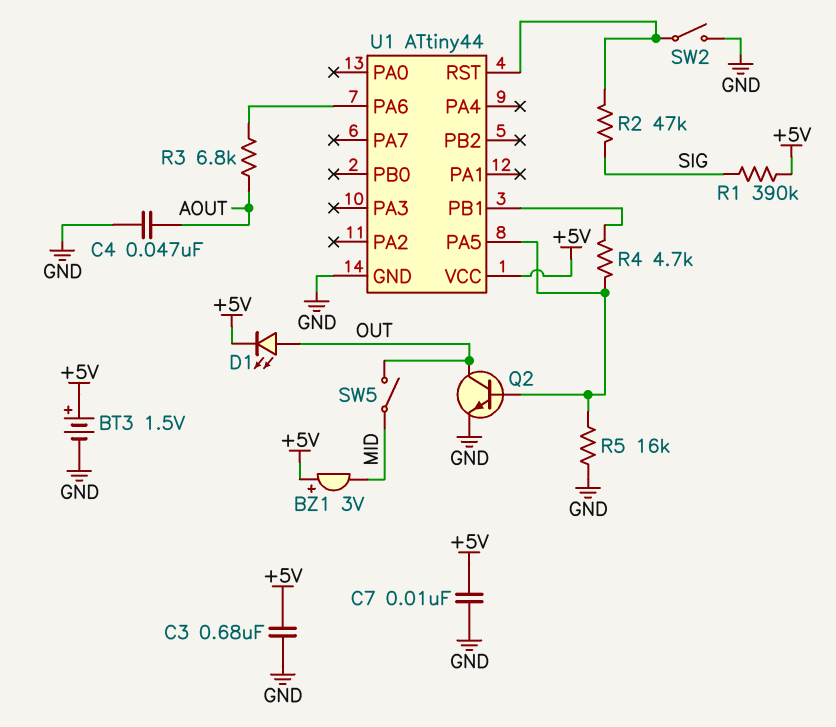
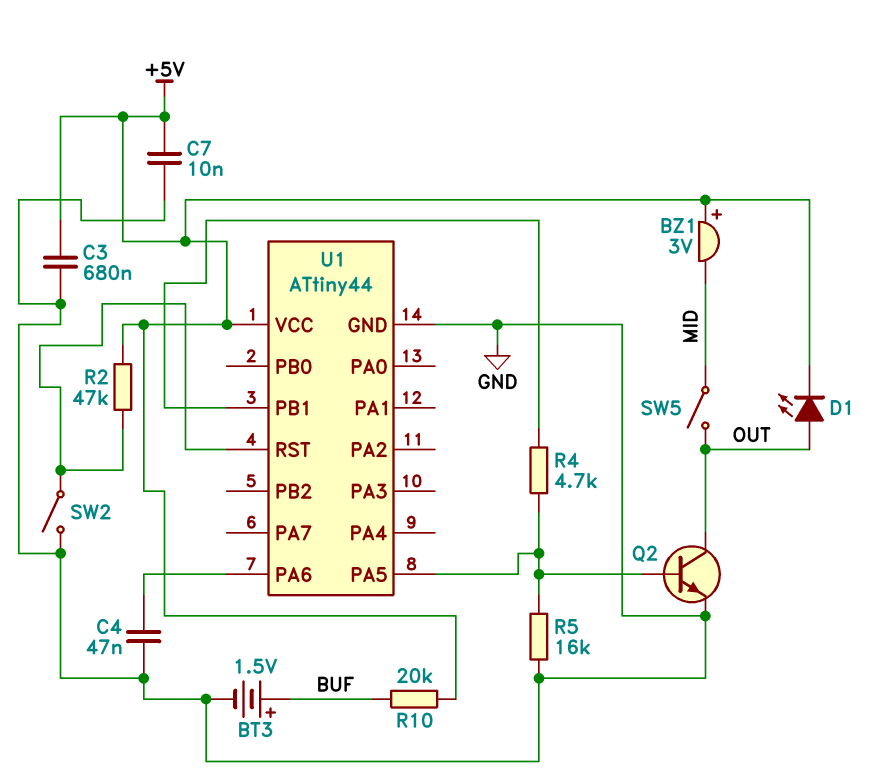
BT3: 1.5V (plus +5V, minus GND) -> 1.5V (plus BUF, minus GND)
C4: 47nF (AOUT, GND) -> 47nF (GND, U1/PA6)
R1: 390k (+5V, SIG) -> none
R2: 47k (SIG, U1/RST) -> 47k (+5V, U1/RST)
R3: 6.8k (AOUT, U1/PA6) -> none
R10: none -> 20k (+5V, BUF)

